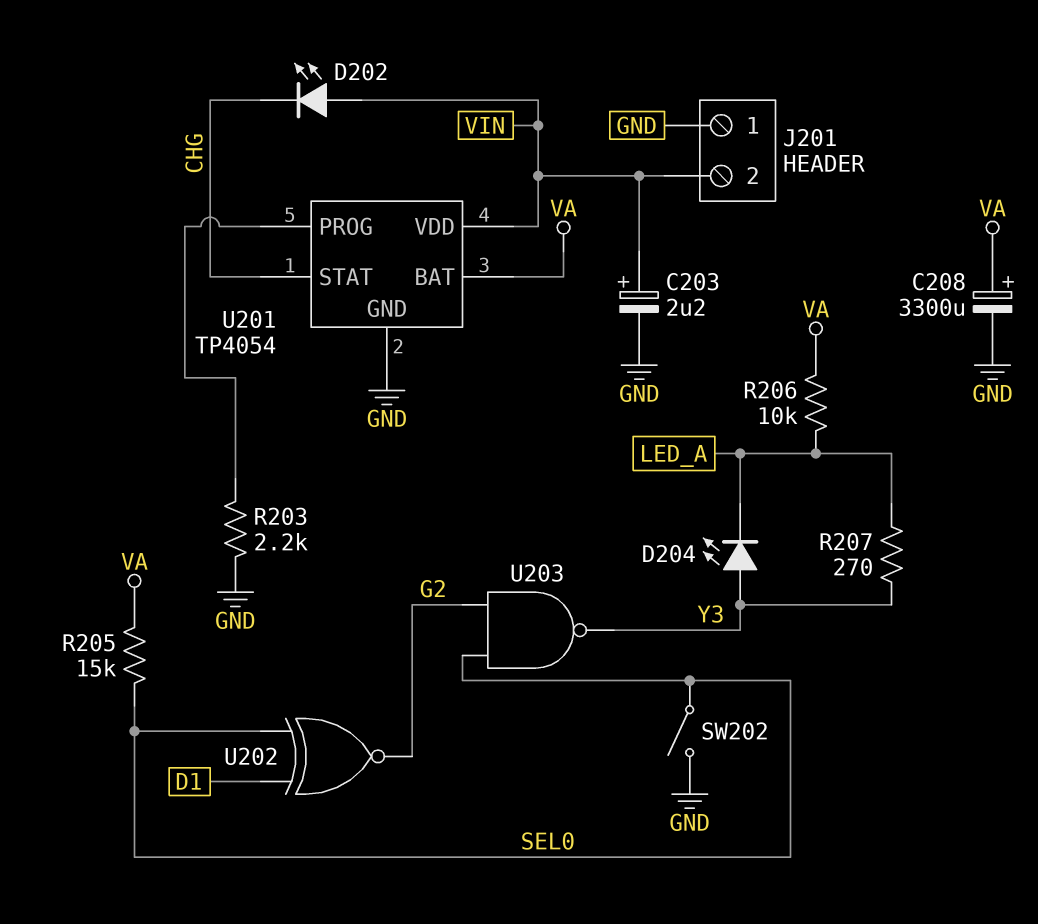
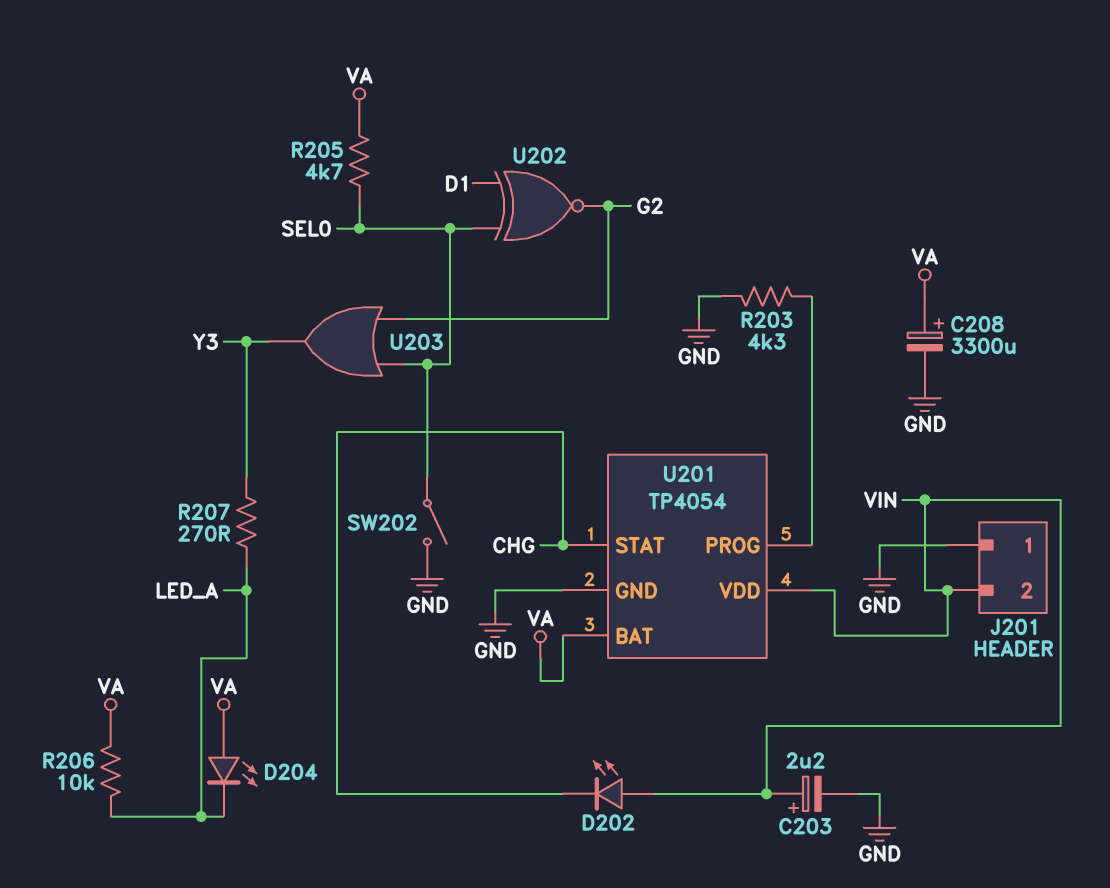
D204: LED (A Y3, K LED_A) -> LED (A VA, K LED_A)
R203: 2.2k (GND, U201/PROG) -> 4.3k (GND, U201/PROG)
R205: 15k (SEL0, VA) -> 4.7k (SEL0, VA)
U203: NAND (in G2, in SEL0, out Y3) -> OR (in G2, in SEL0, out Y3)

